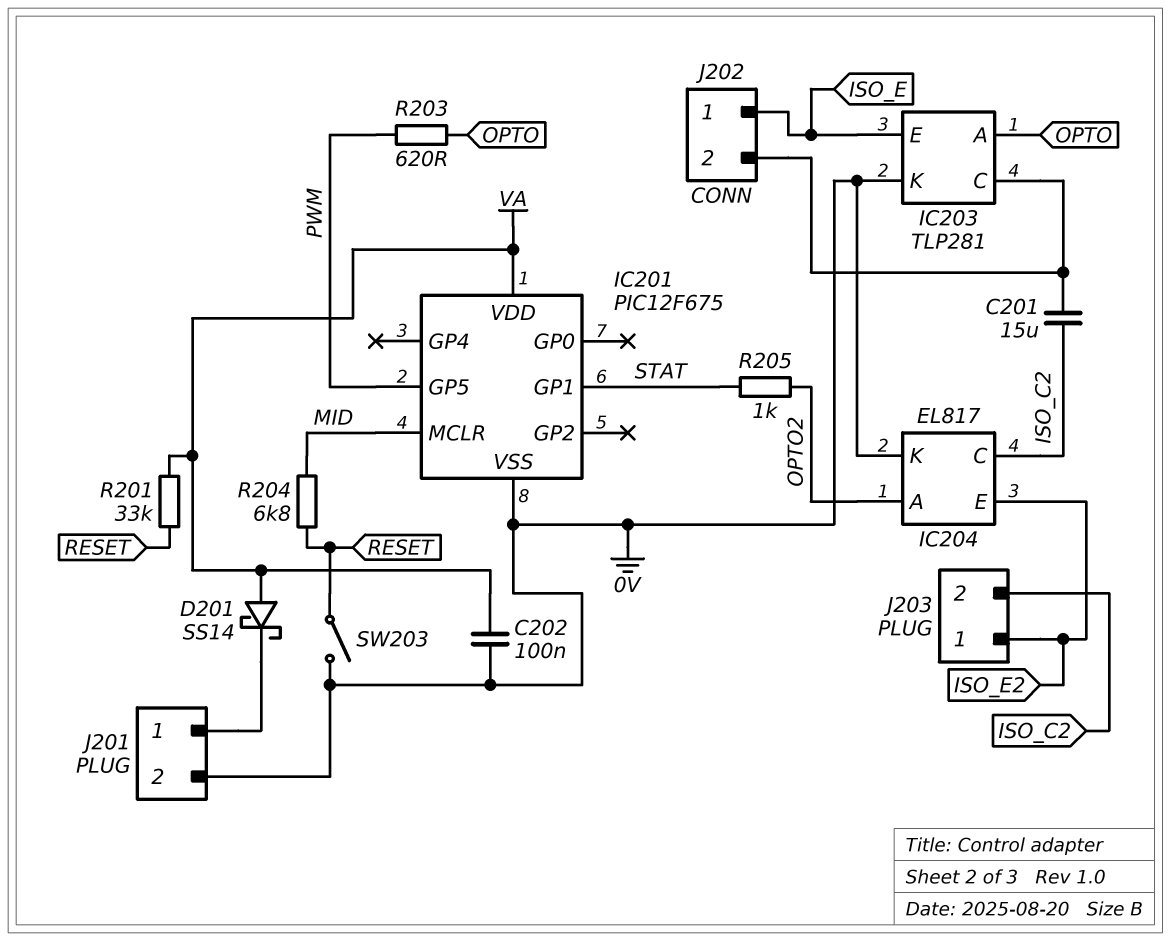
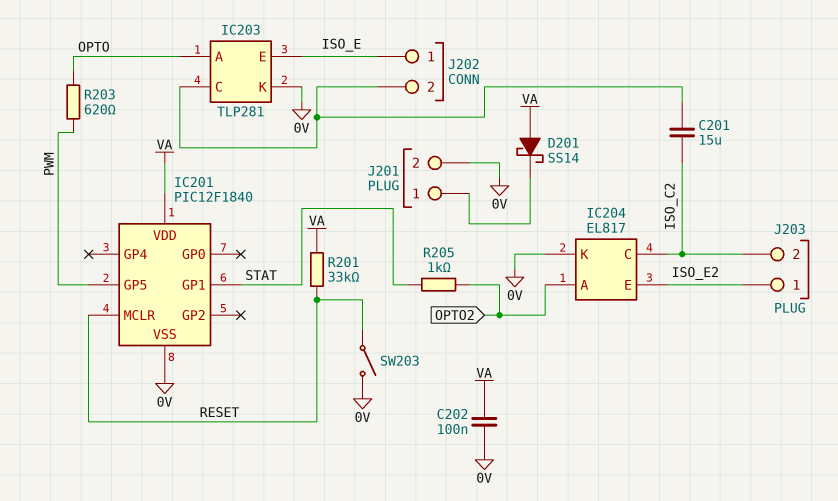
IC201: PIC12F675 -> PIC12F1840
IC201 pin MCLR: MID -> RESET
R204: 6.8k (MID, RESET) -> none

